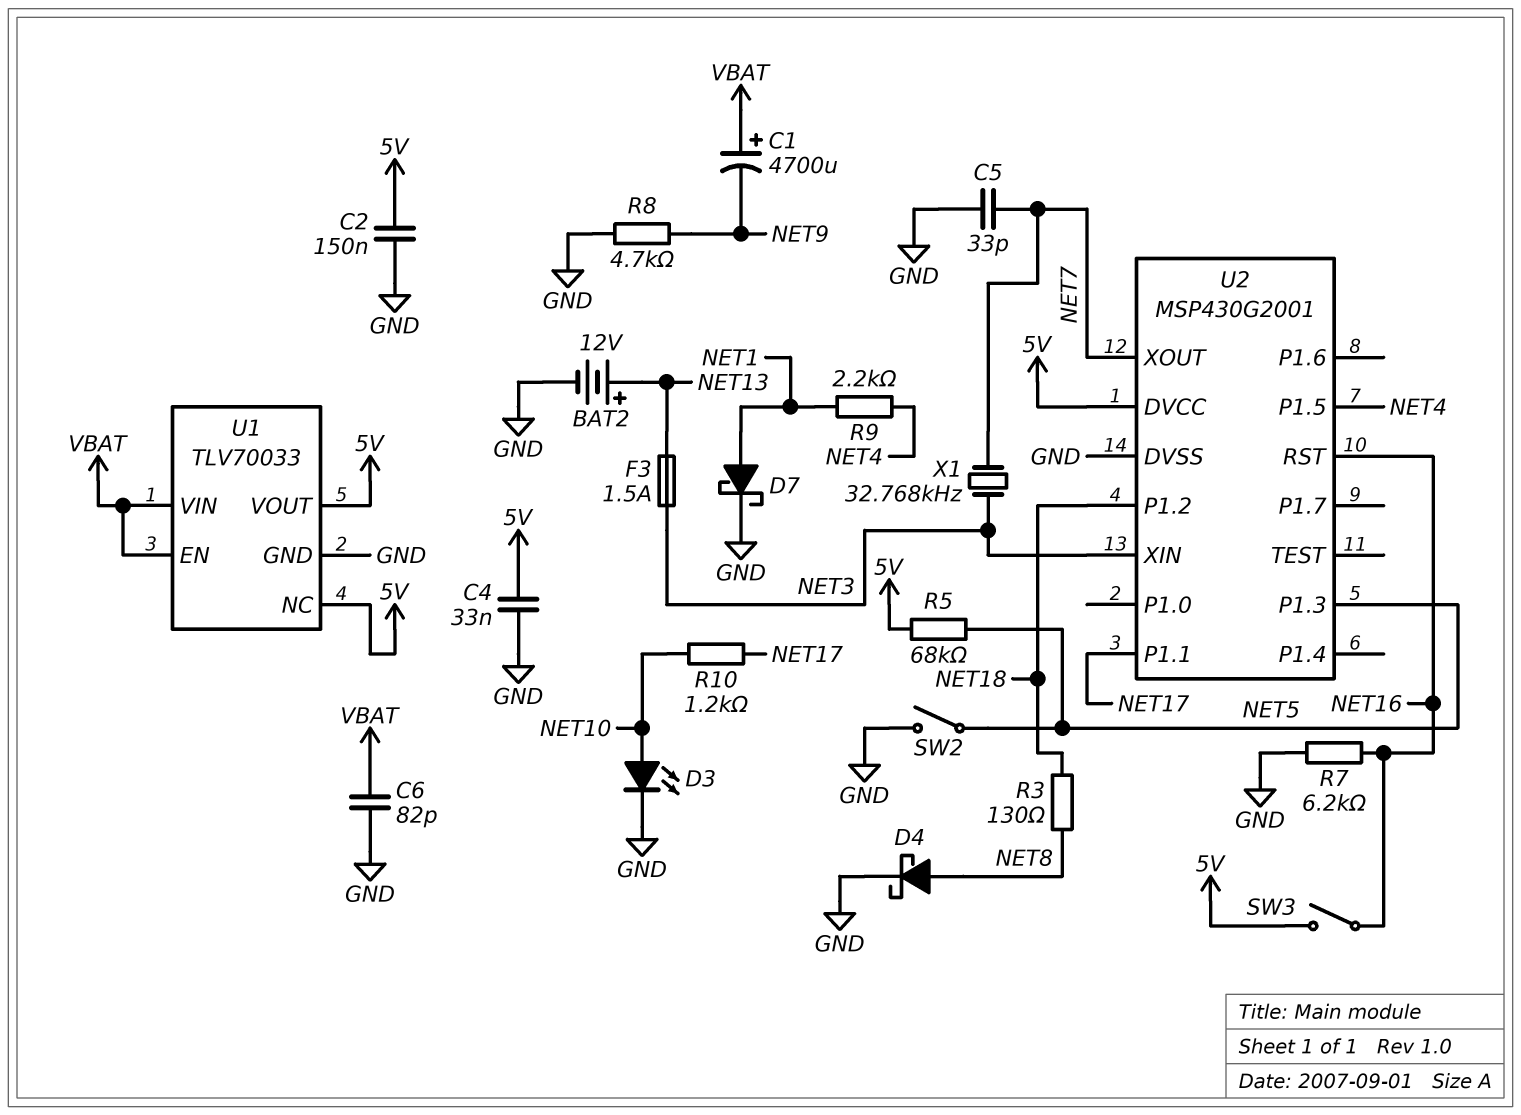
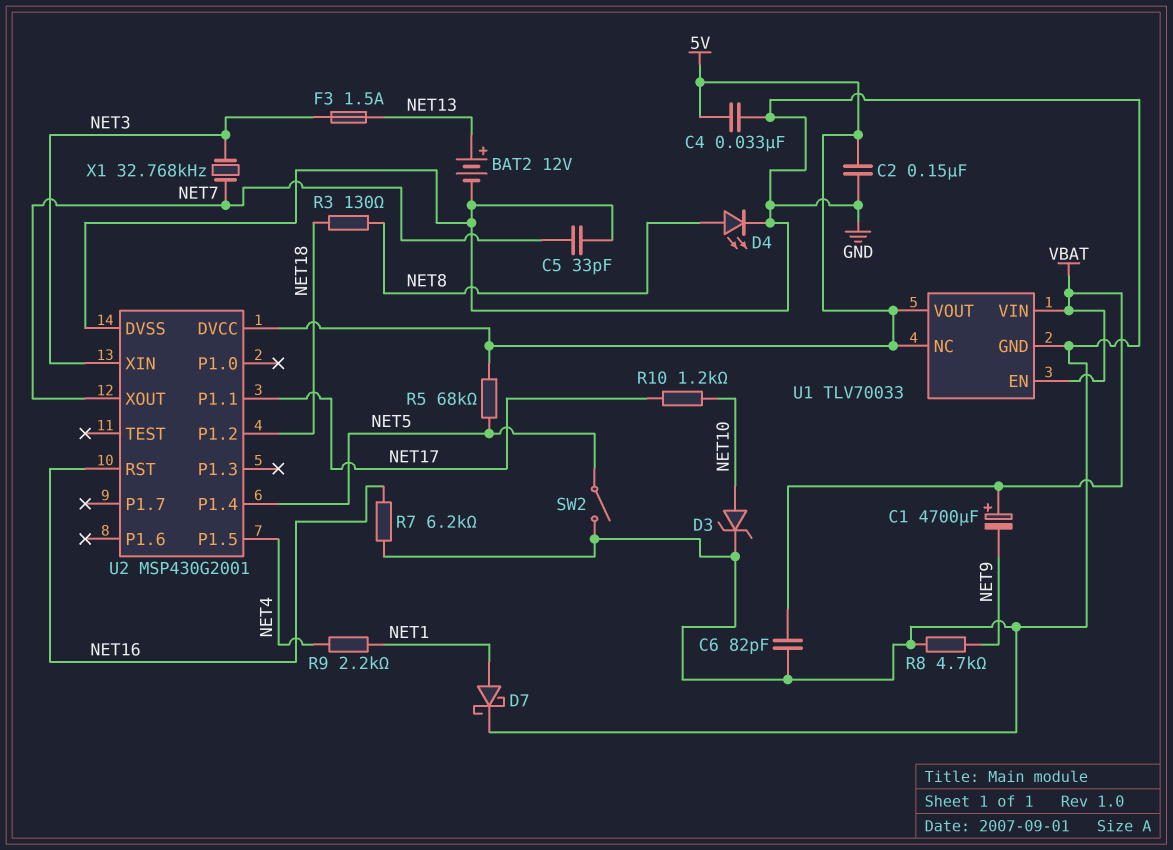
D3: LED (A NET10, K GND) -> zener (A NET10, K GND)
D4: schottky (A NET8, K GND) -> LED (A NET8, K GND)
SW3: switch (5V, NET16) -> none
U2 pin P1.3: NET5 -> none
U2 pin P1.4: none -> NET5

